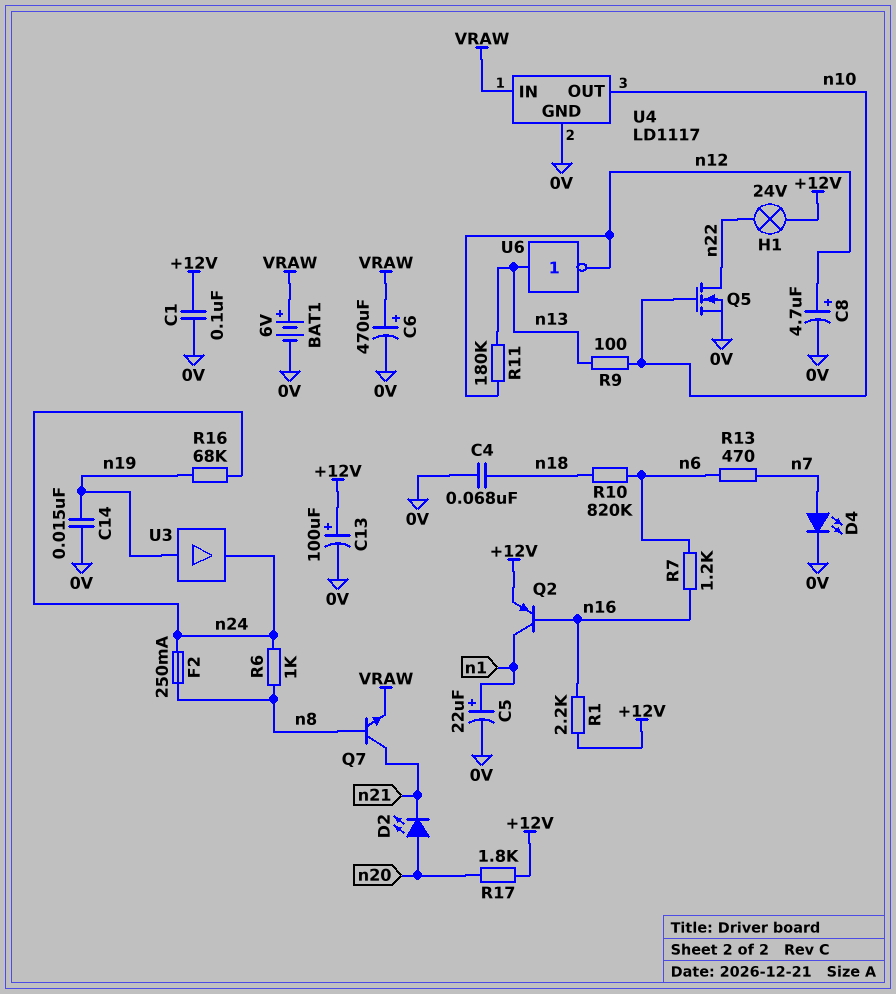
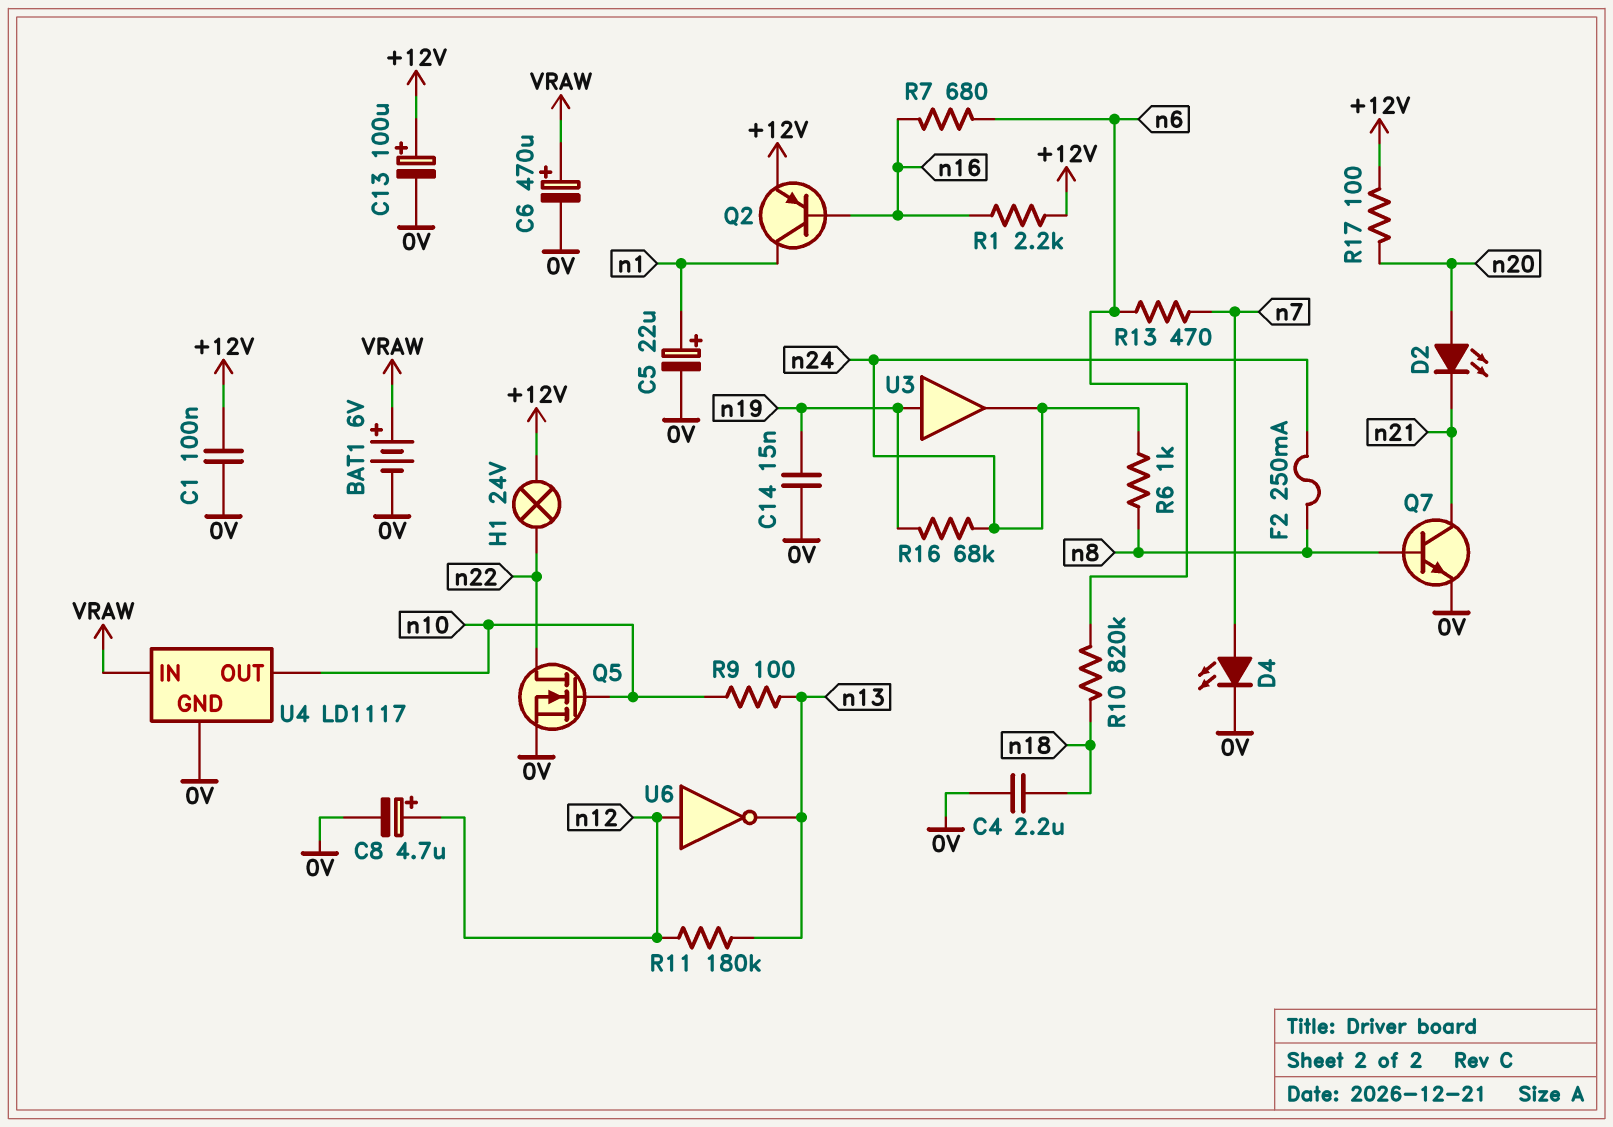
C4: 68nF (0V, n18) -> 2.2uF (0V, n18)
Q7: NPN (B n8, C n21, E VRAW) -> NPN (B n8, C n21, E 0V)
R7: 1.2k (n6, n16) -> 680 (n6, n16)
R17: 1.8k (+12V, n20) -> 100 (+12V, n20)
U6: NOT (in n13, out n12) -> NOT (in n12, out n13)

